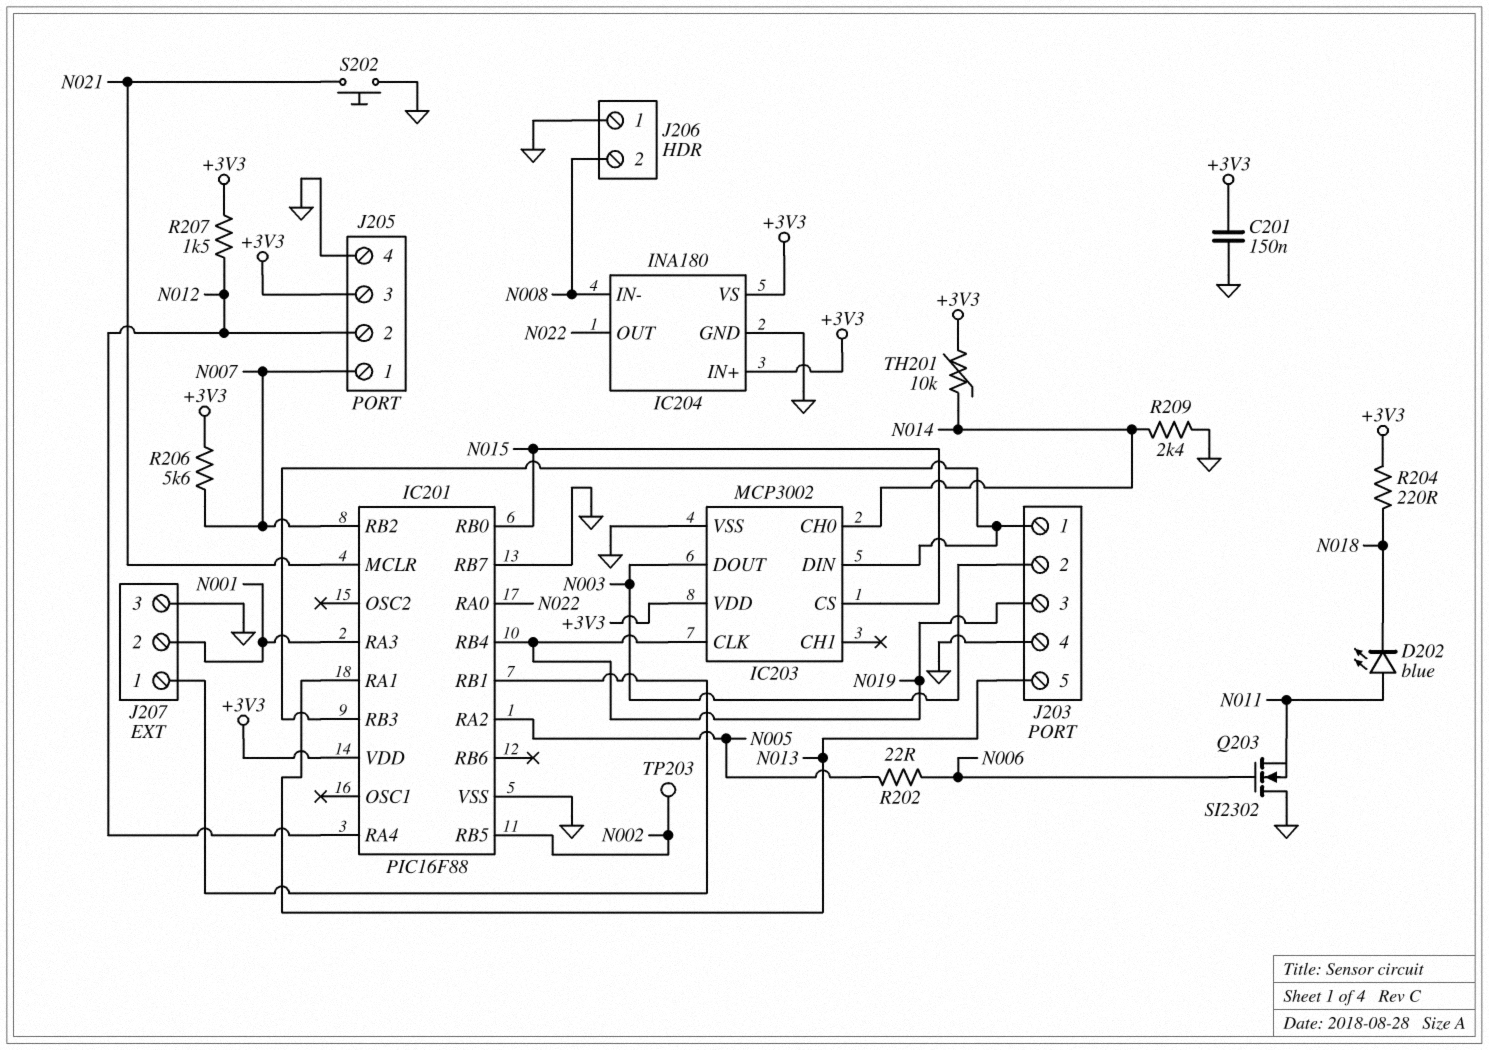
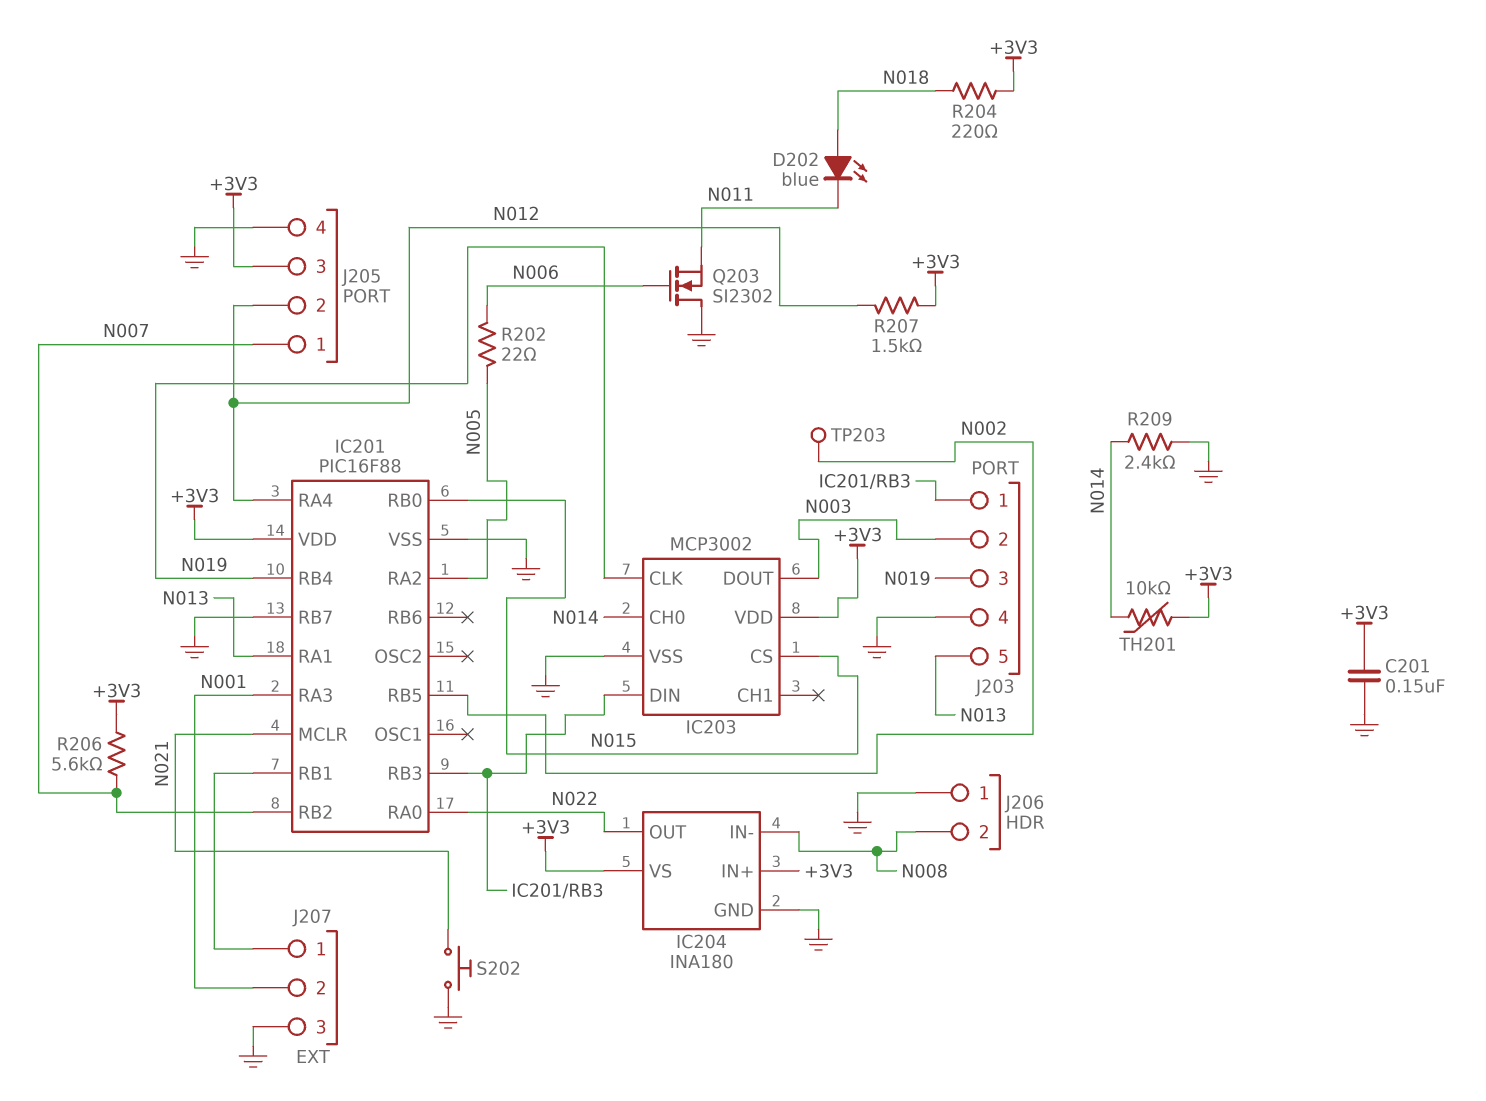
D202: LED blue (A N011, K N018) -> LED blue (A N018, K N011)

